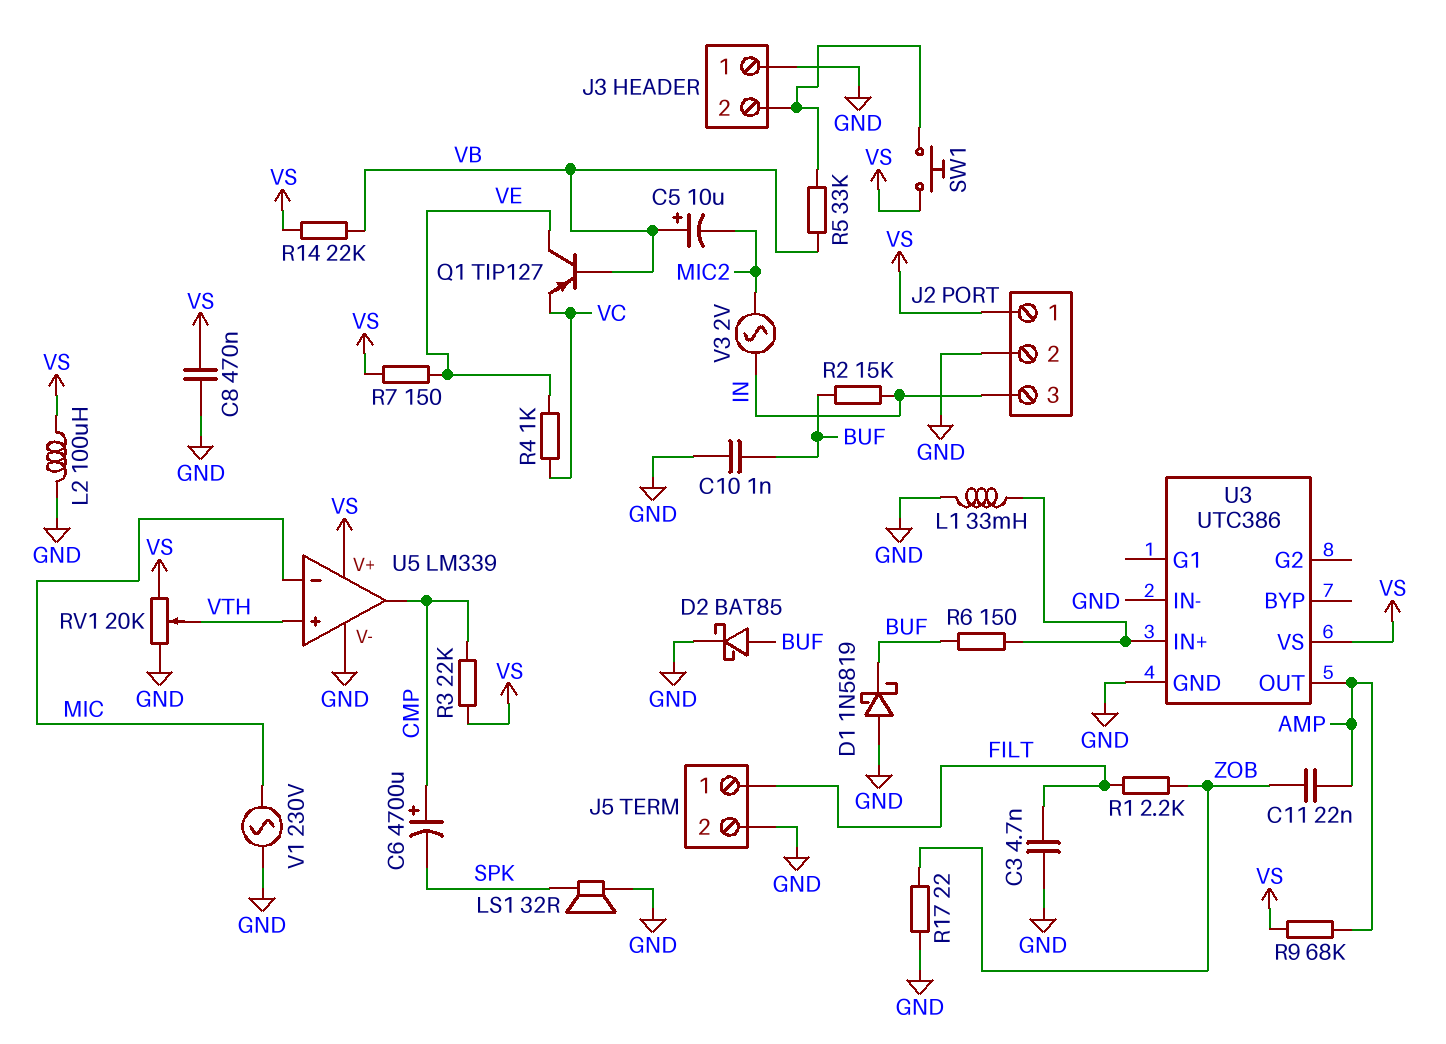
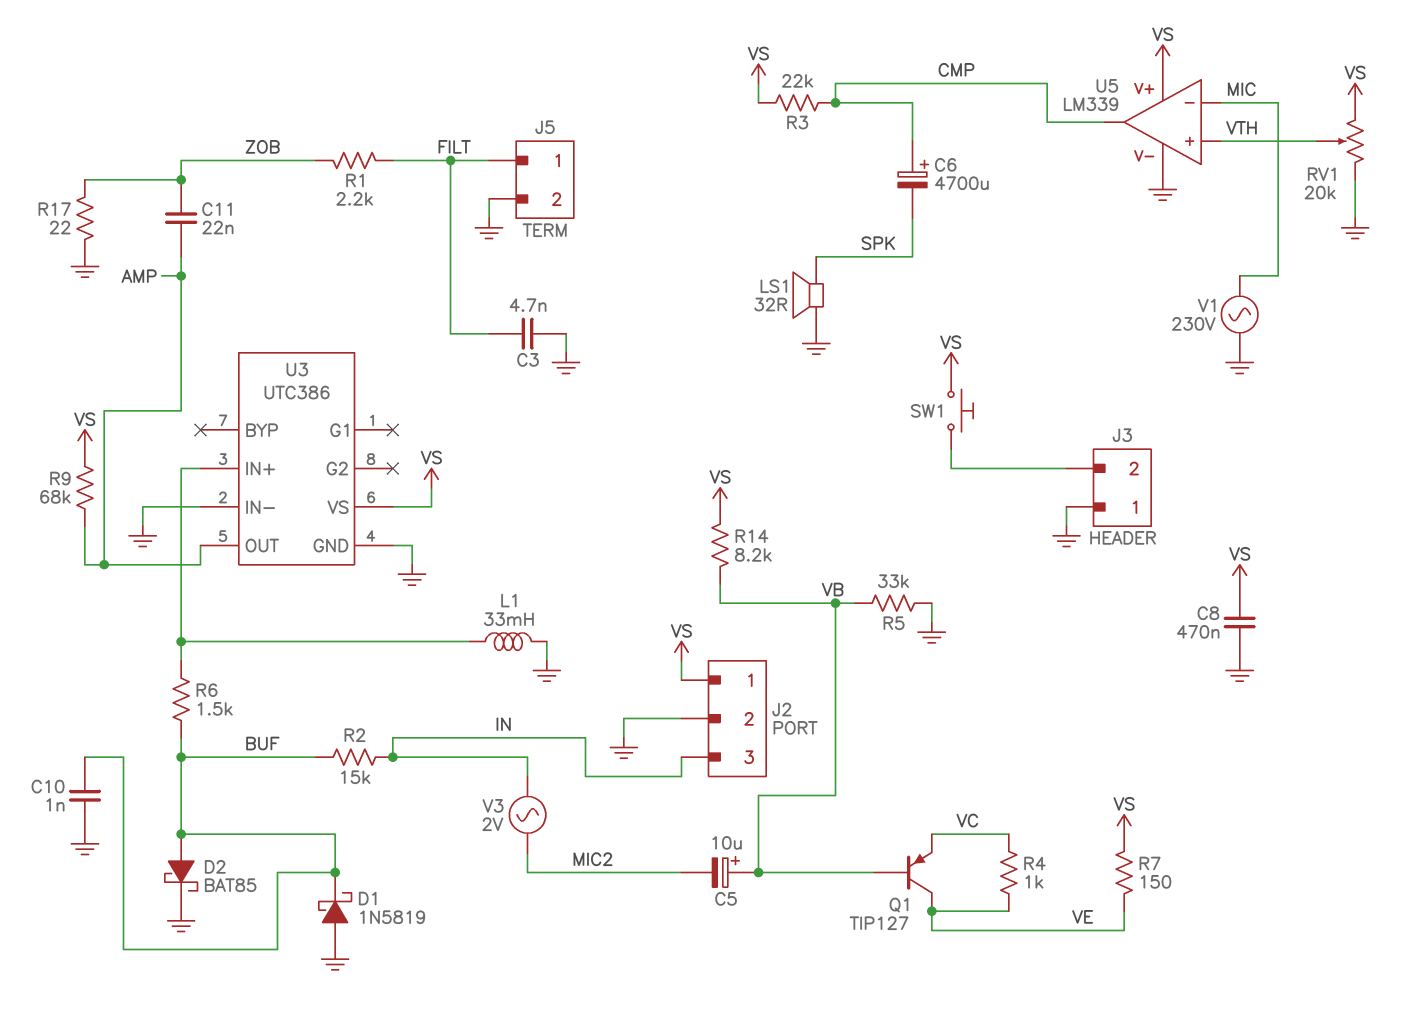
L2: 100uH (GND, VS) -> none
R5: 33k (J3/2, VB) -> 33k (GND, VB)
R6: 150 (BUF, U3/IN+) -> 1.5k (BUF, U3/IN+)
R14: 22k (VB, VS) -> 8.2k (VB, VS)

